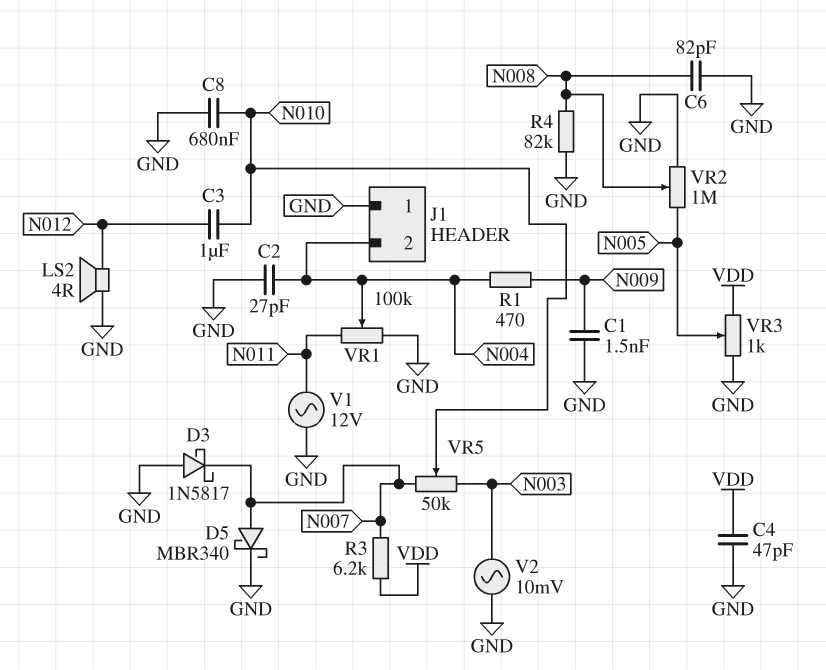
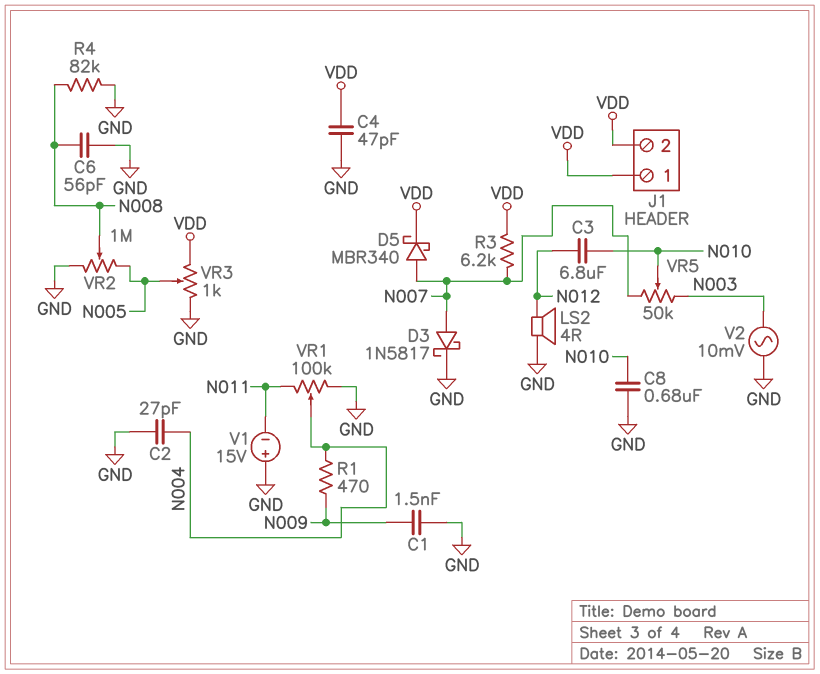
C3: 1uF (N010, N012) -> 6.8uF (N010, N012)
C6: 82pF (GND, N008) -> 56pF (GND, N008)
D3: schottky 1N5817 (A GND, K N007) -> schottky 1N5817 (A N007, K GND)
D5: schottky MBR340 (A N007, K GND) -> schottky MBR340 (A N007, K VDD)
J1 pin 1: GND -> VDD
J1 pin 2: N004 -> VDD
V1: AC 12V (GND, N011) -> 15V (plus GND, minus N011)

